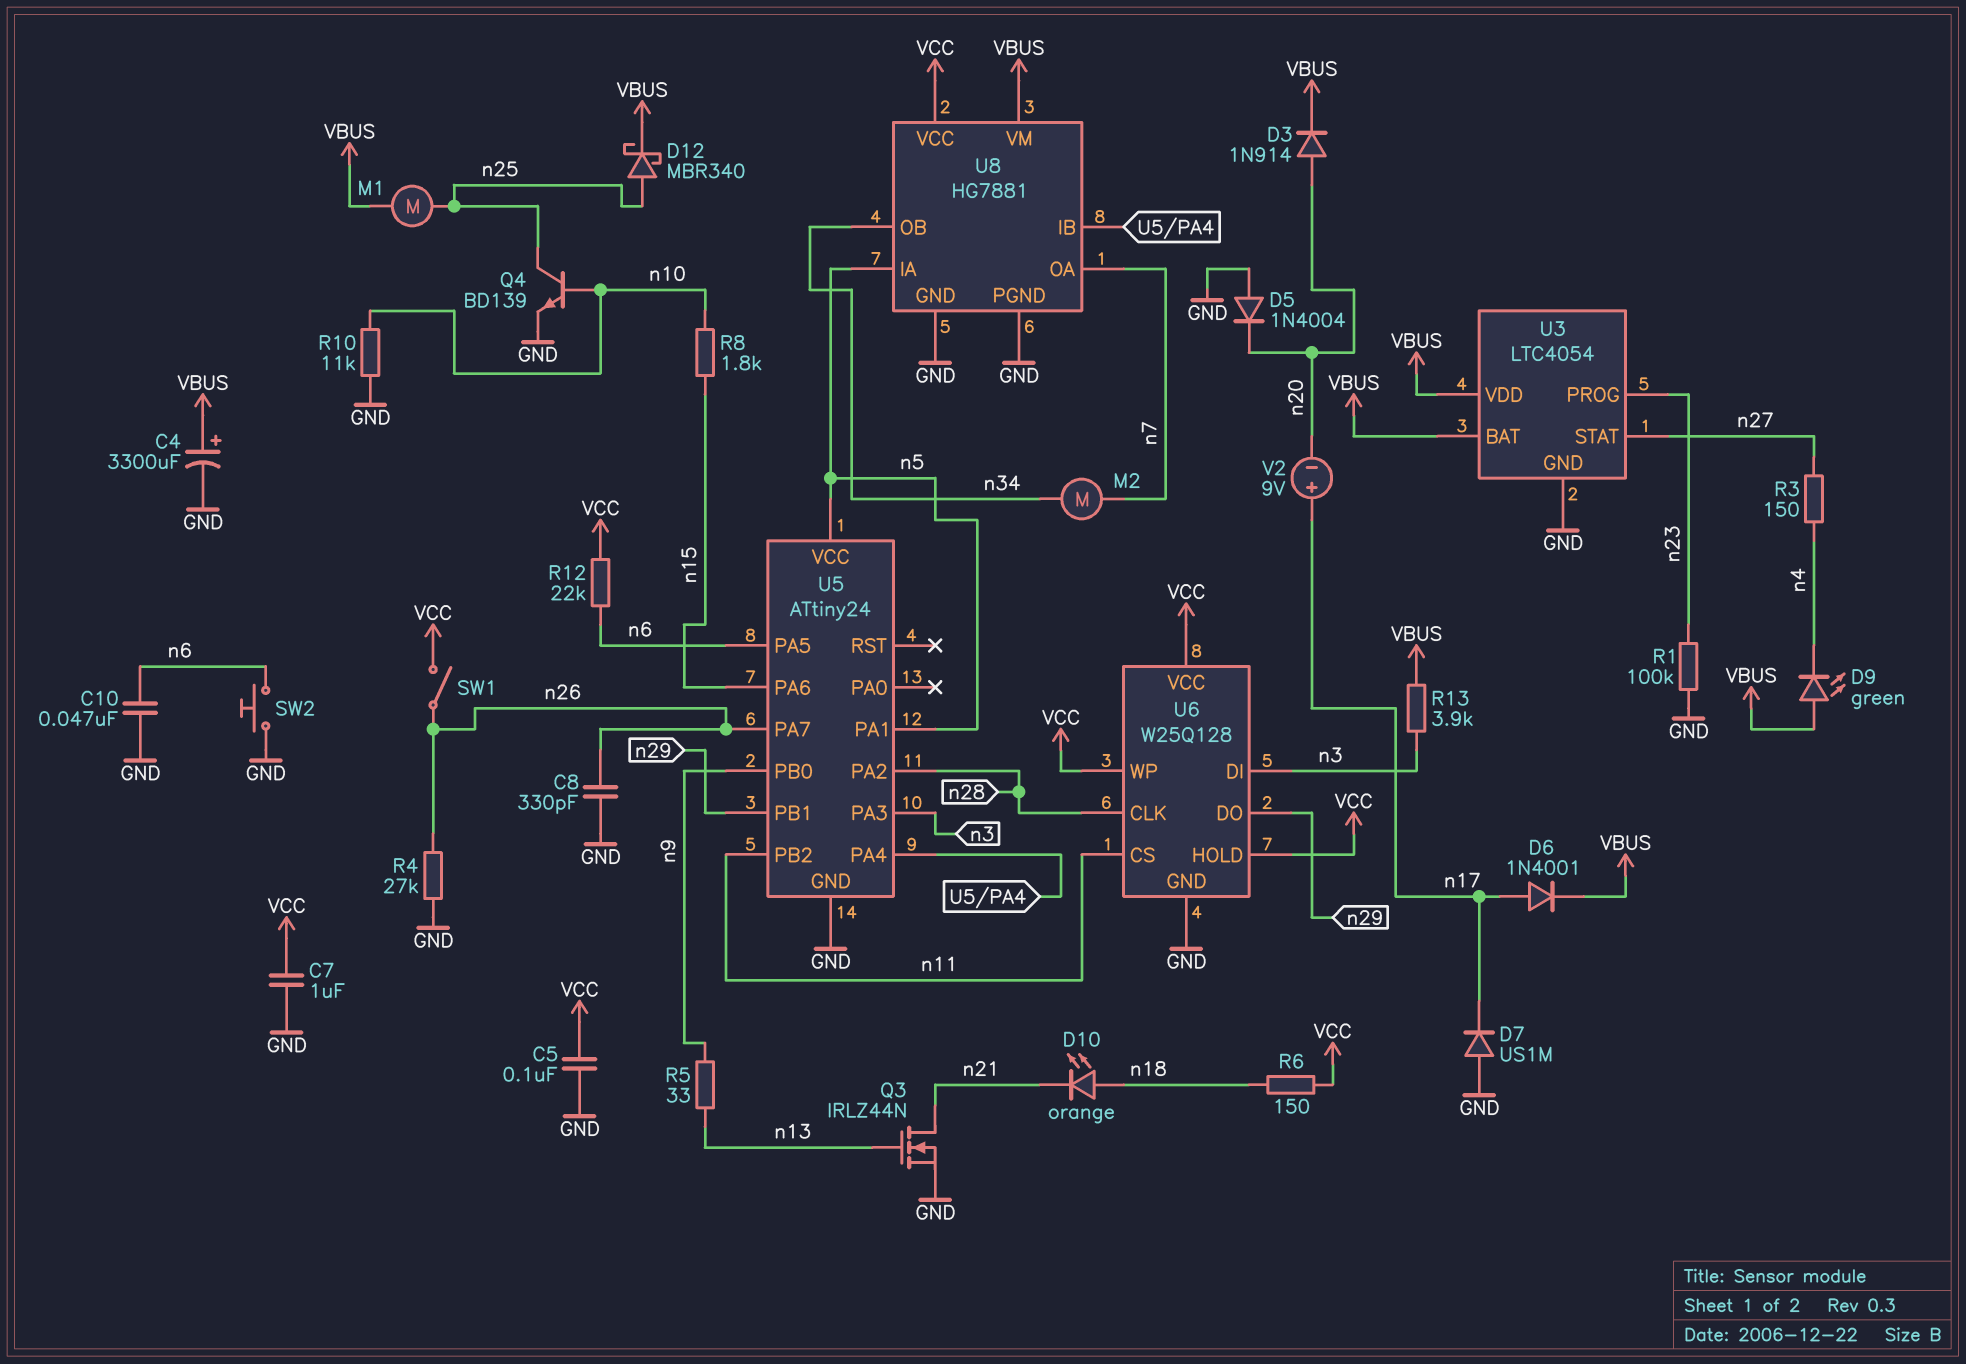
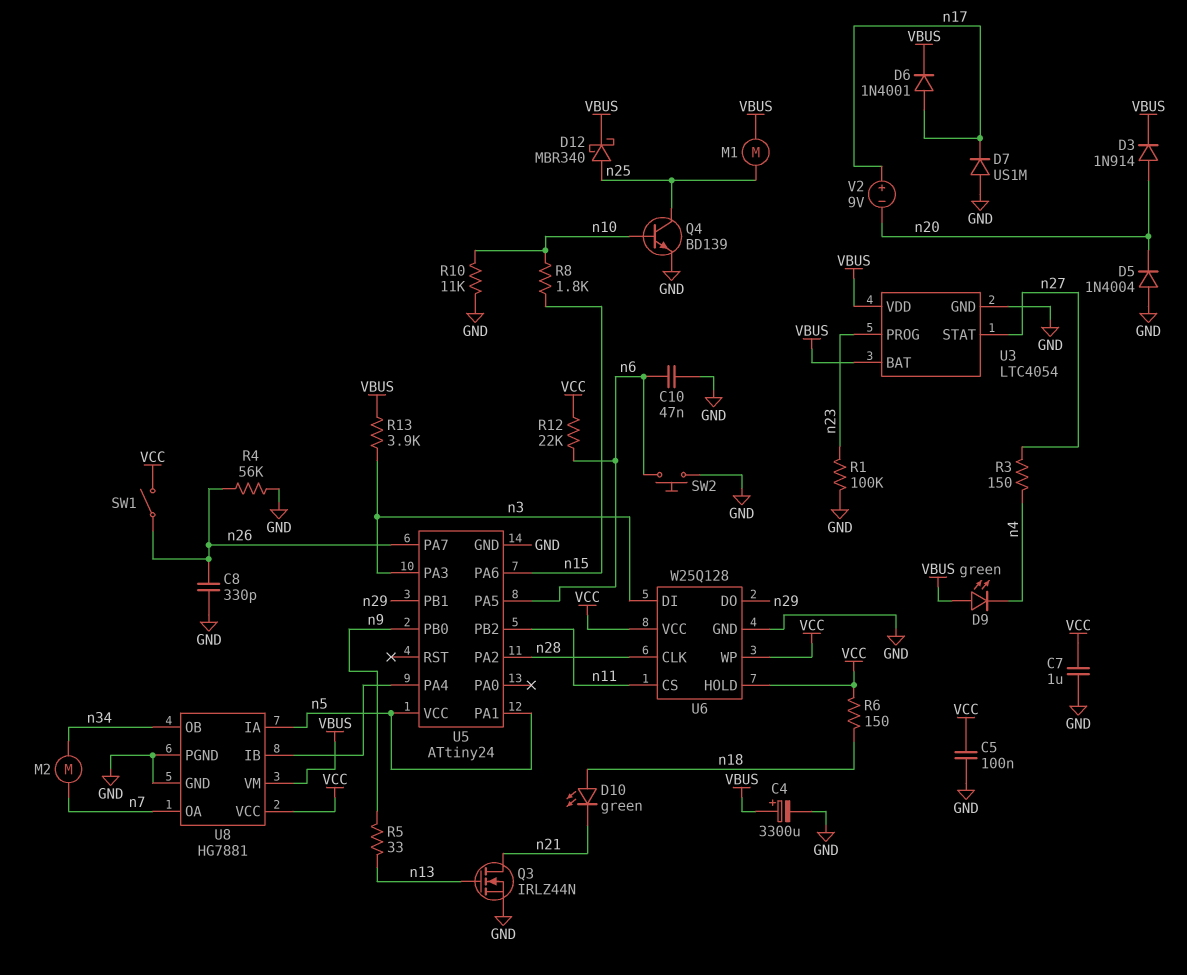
D10: LED orange (A n18, K n21) -> LED green (A n18, K n21)
R4: 27k (GND, n26) -> 56k (GND, n26)

